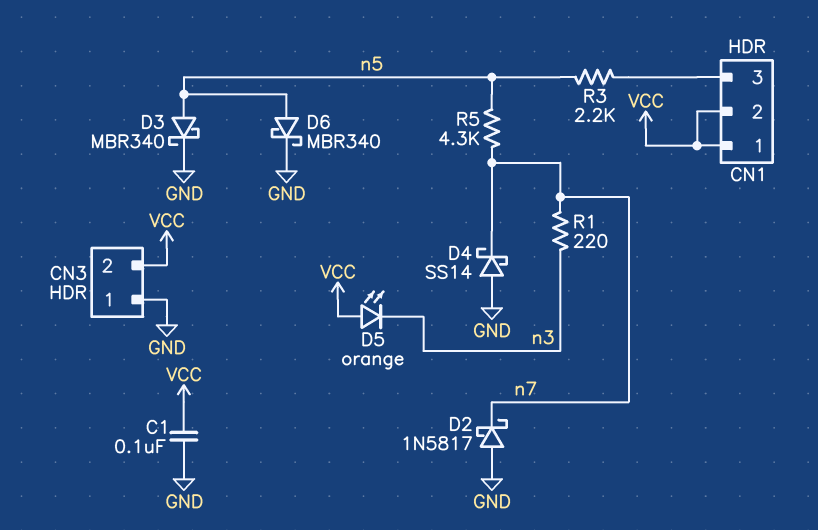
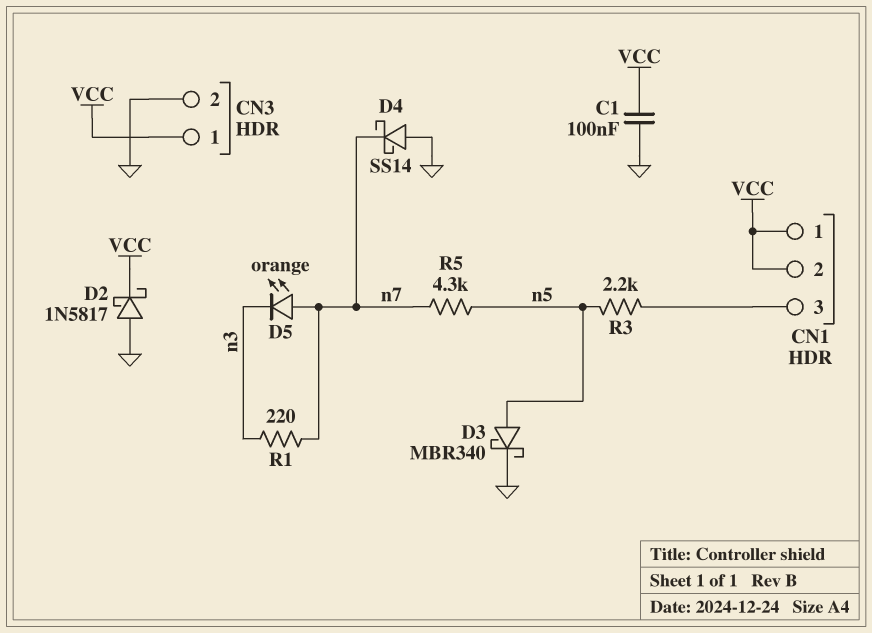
CN3 pin 1: GND -> VCC
CN3 pin 2: VCC -> GND
D2: schottky 1N5817 (A GND, K n7) -> schottky 1N5817 (A GND, K VCC)
D5: LED orange (A VCC, K n3) -> LED orange (A n7, K n3)
D6: schottky MBR340 (A n5, K GND) -> none

